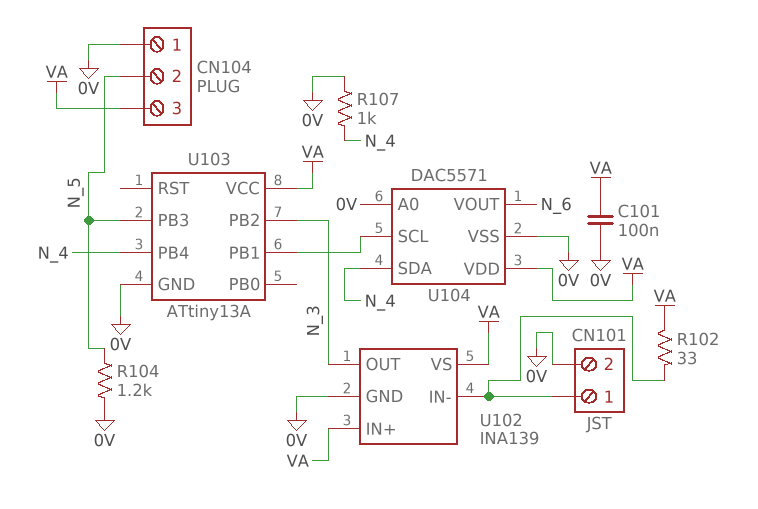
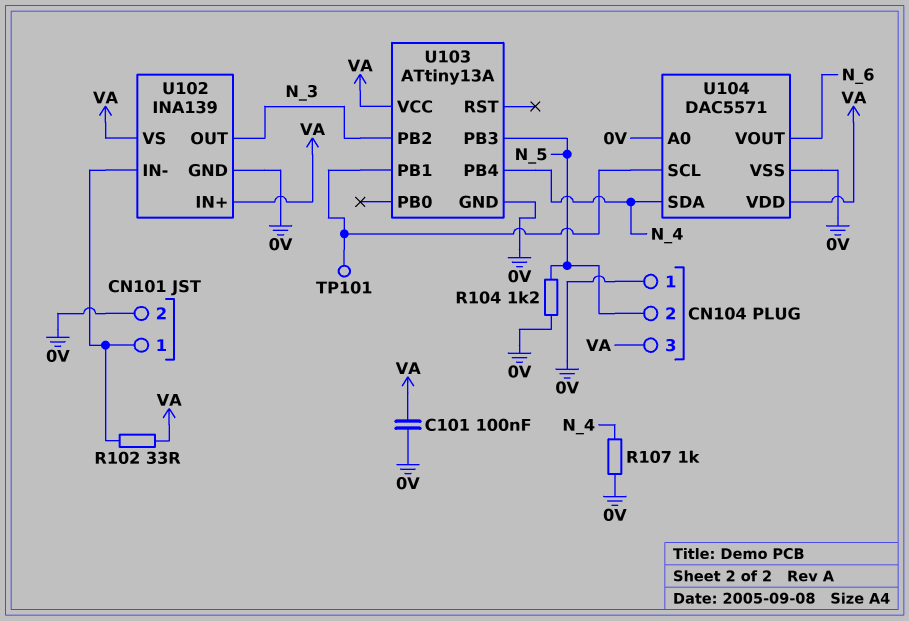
TP101: none -> test point (U103/PB1)

